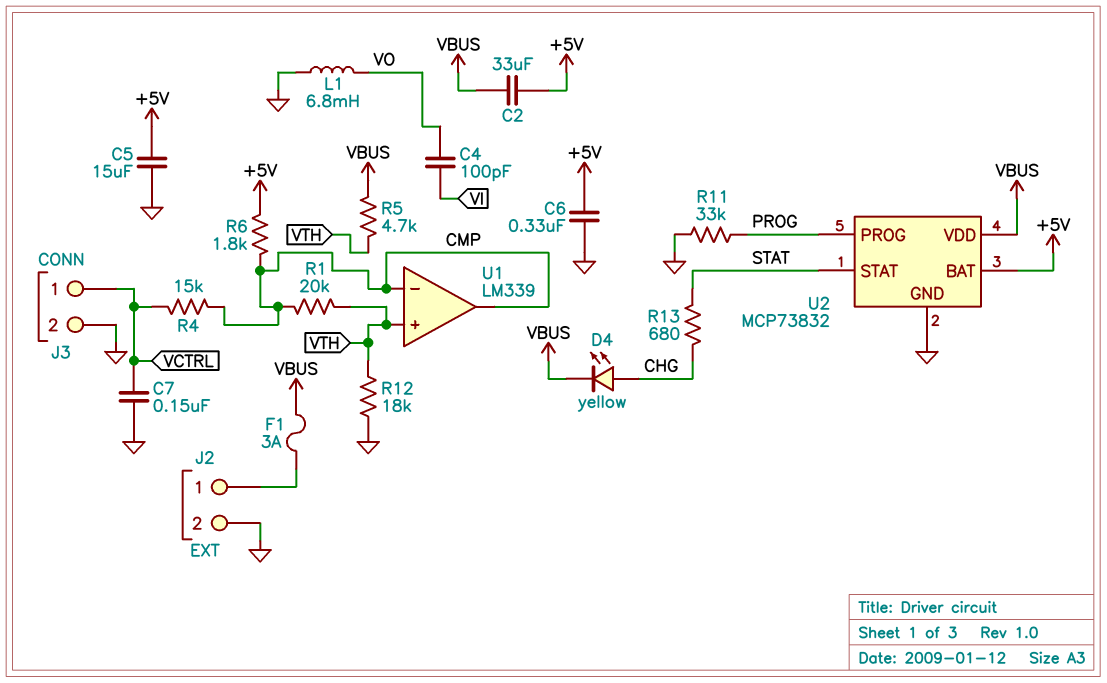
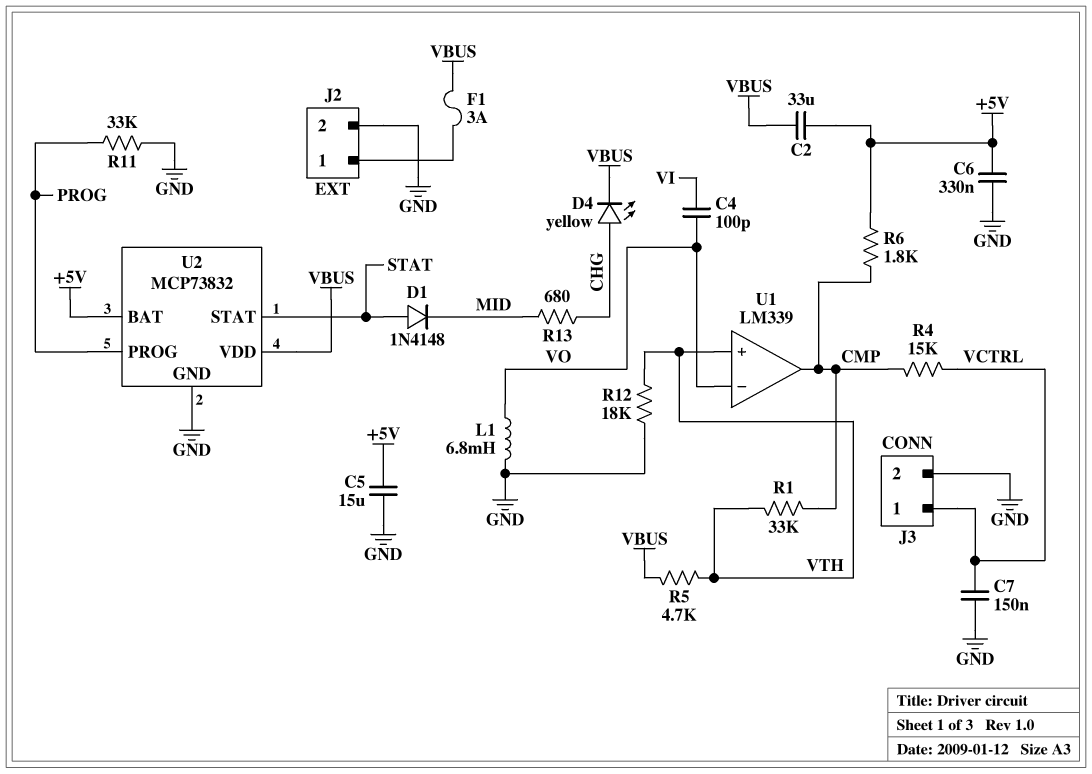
D1: none -> diode 1N4148 (A STAT, K MID)
R1: 20k (CMP, VTH) -> 33k (CMP, VTH)
R13: 680 (CHG, STAT) -> 680 (CHG, MID)
U1 pin in-: CMP -> VO

